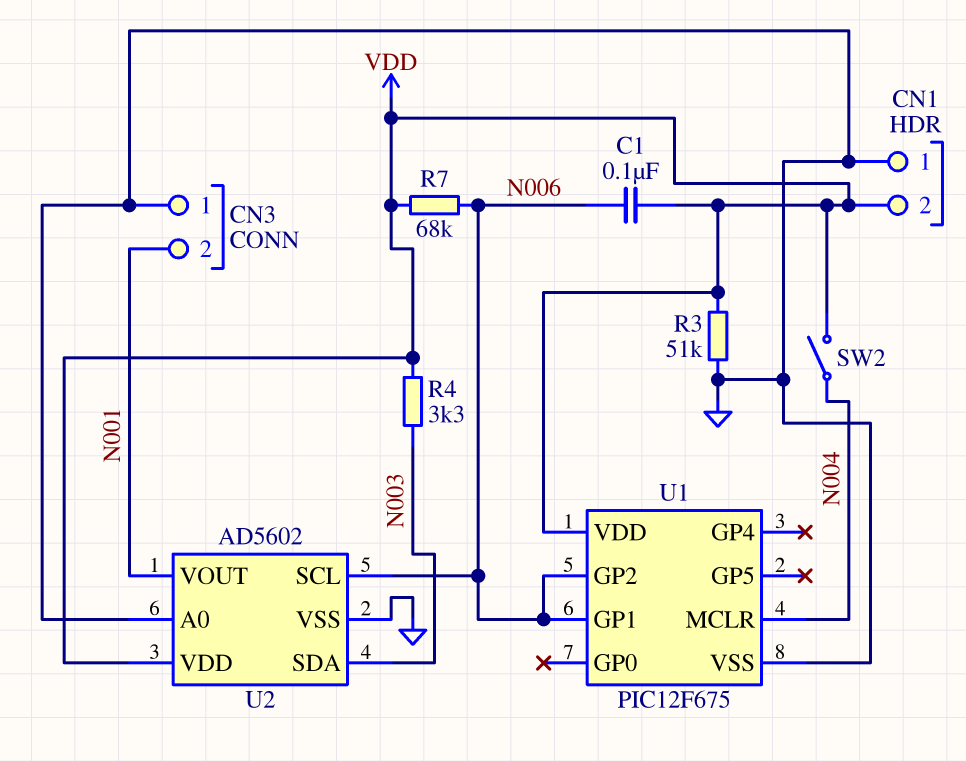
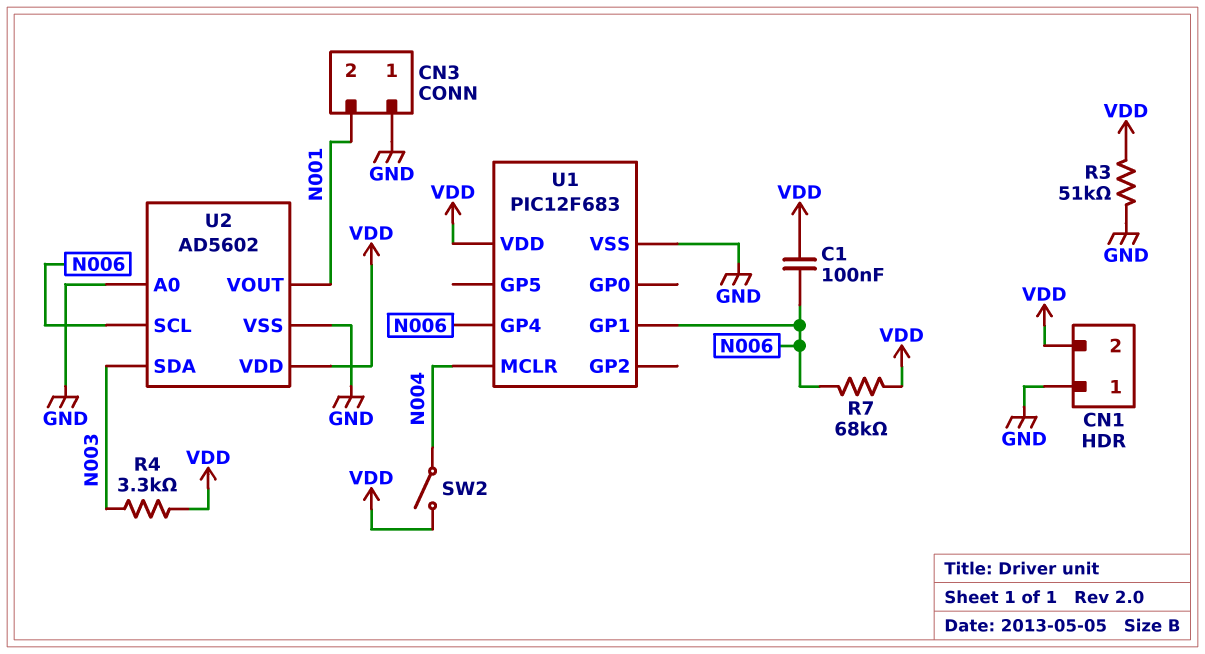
U1: PIC12F675 -> PIC12F683
U1 pin GP2: N006 -> none
U1 pin GP4: none -> N006

